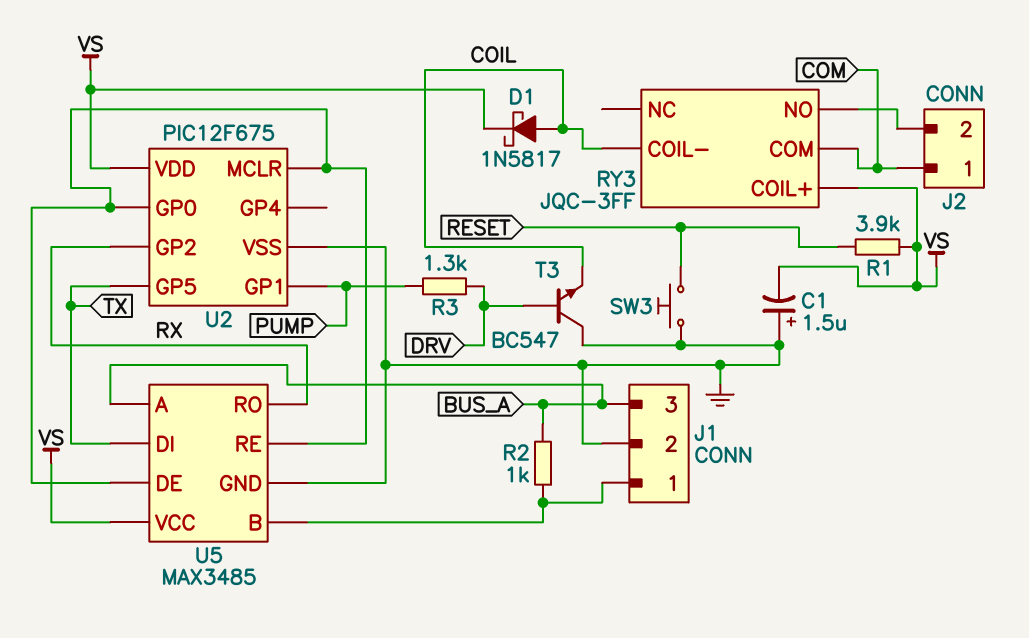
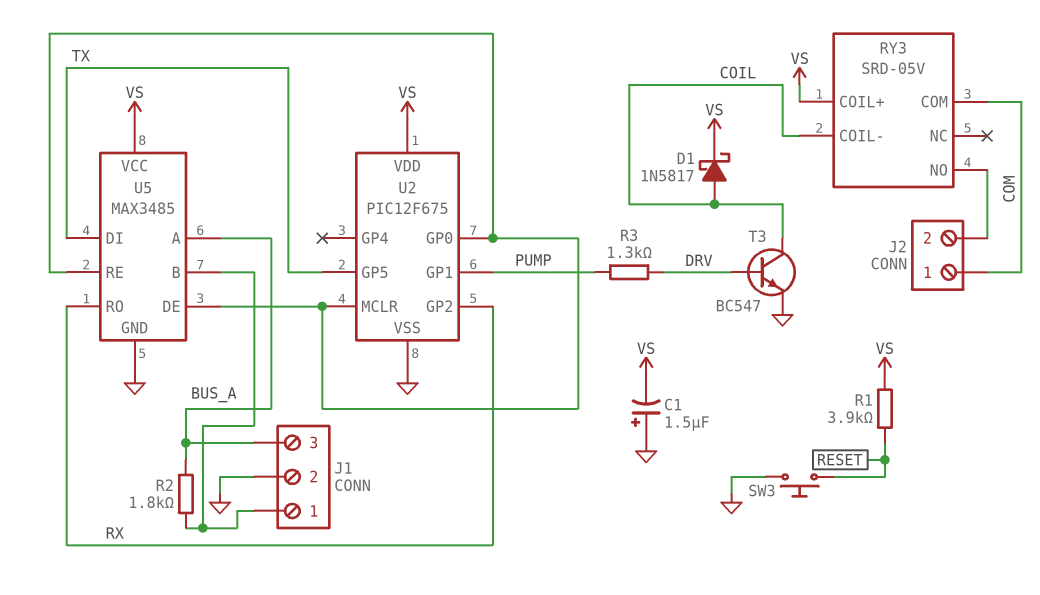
R2: 1k (BUS_A, J1/1) -> 1.8k (BUS_A, J1/1)
RY3: JQC-3FF -> SRD-05V
T3: NPN BC547 (B DRV, C GND, E COIL) -> NPN BC547 (B DRV, C COIL, E GND)

